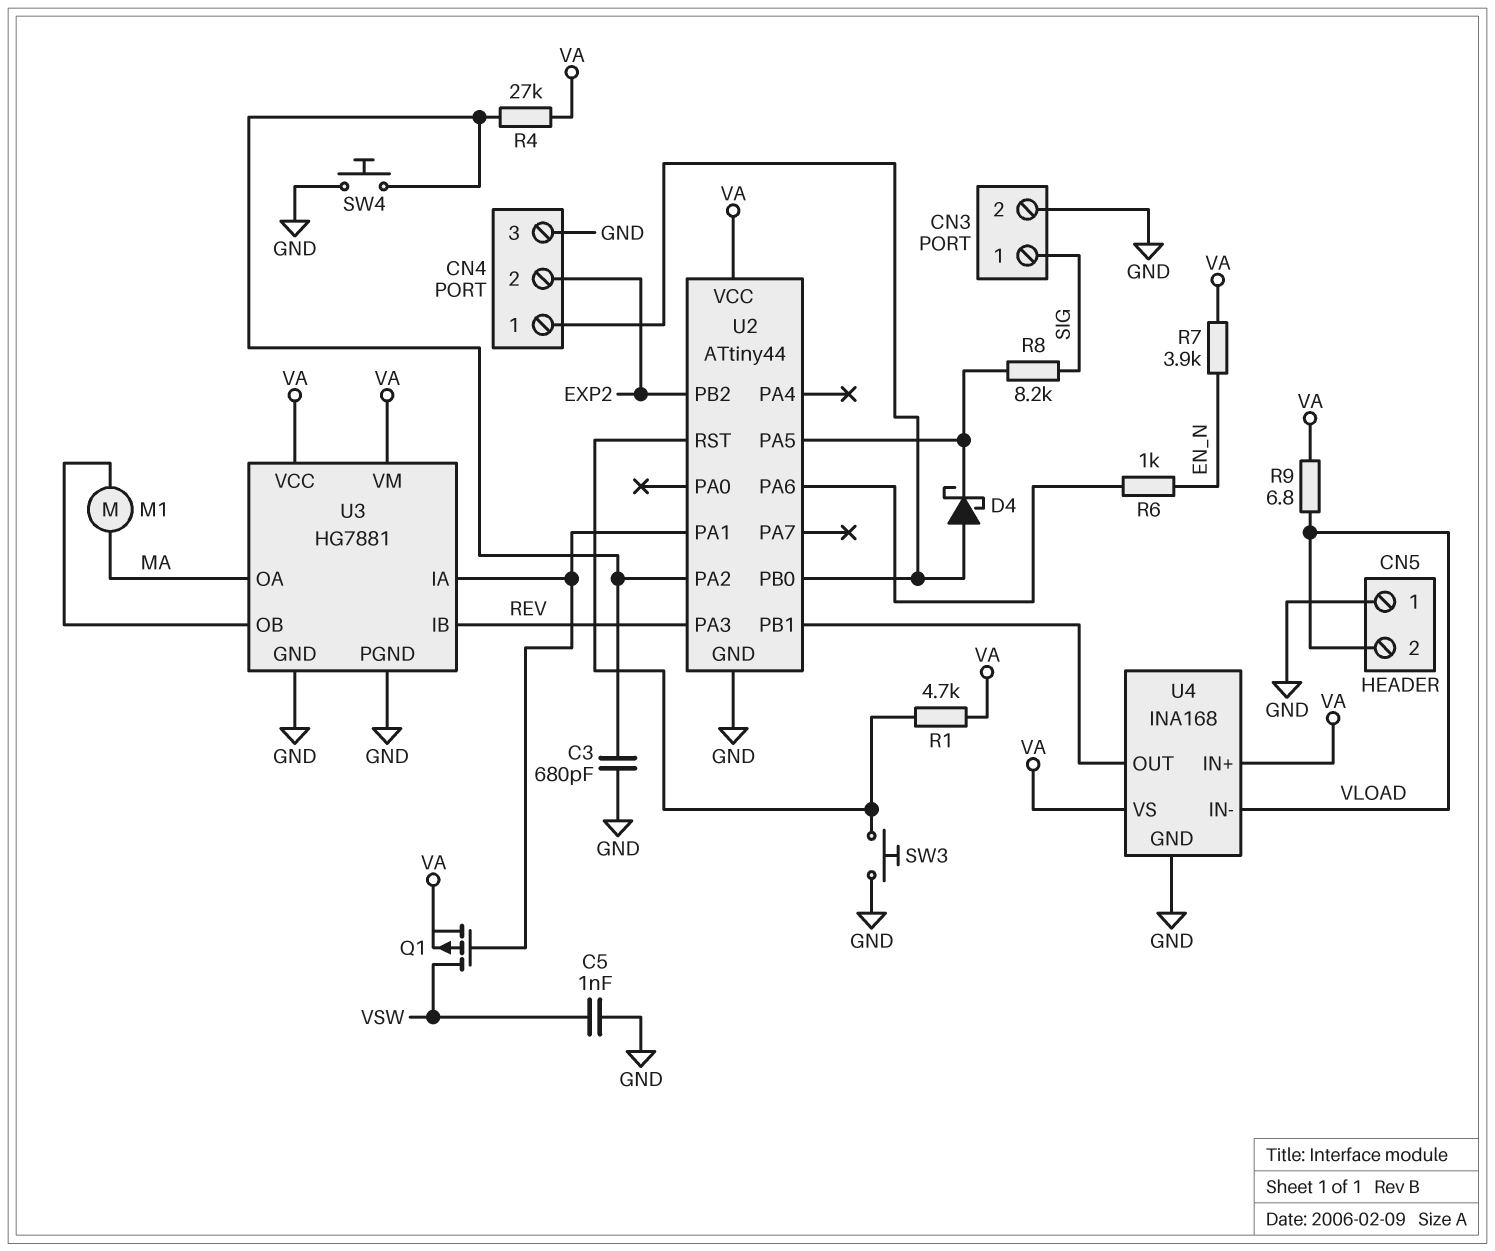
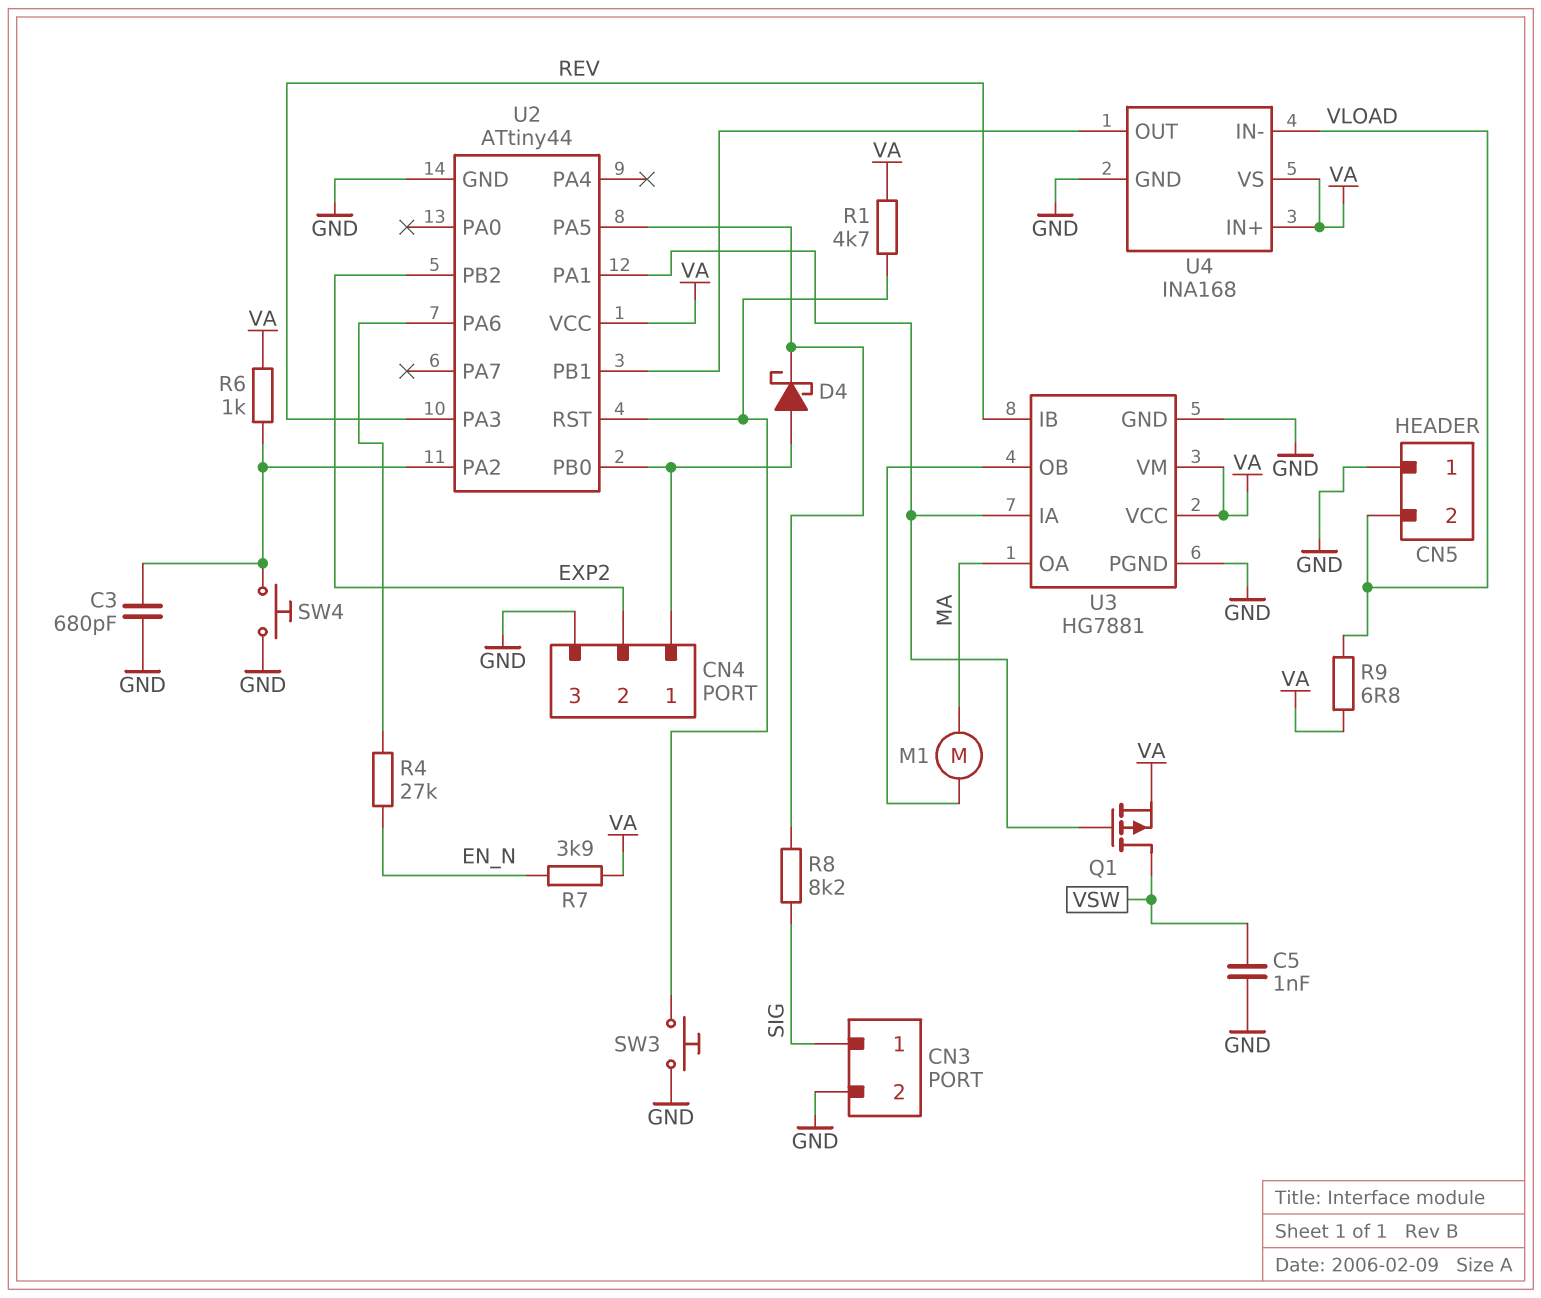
R4: 27k (U2/PA2, VA) -> 27k (EN_N, U2/PA6)
R6: 1k (EN_N, U2/PA6) -> 1k (U2/PA2, VA)

